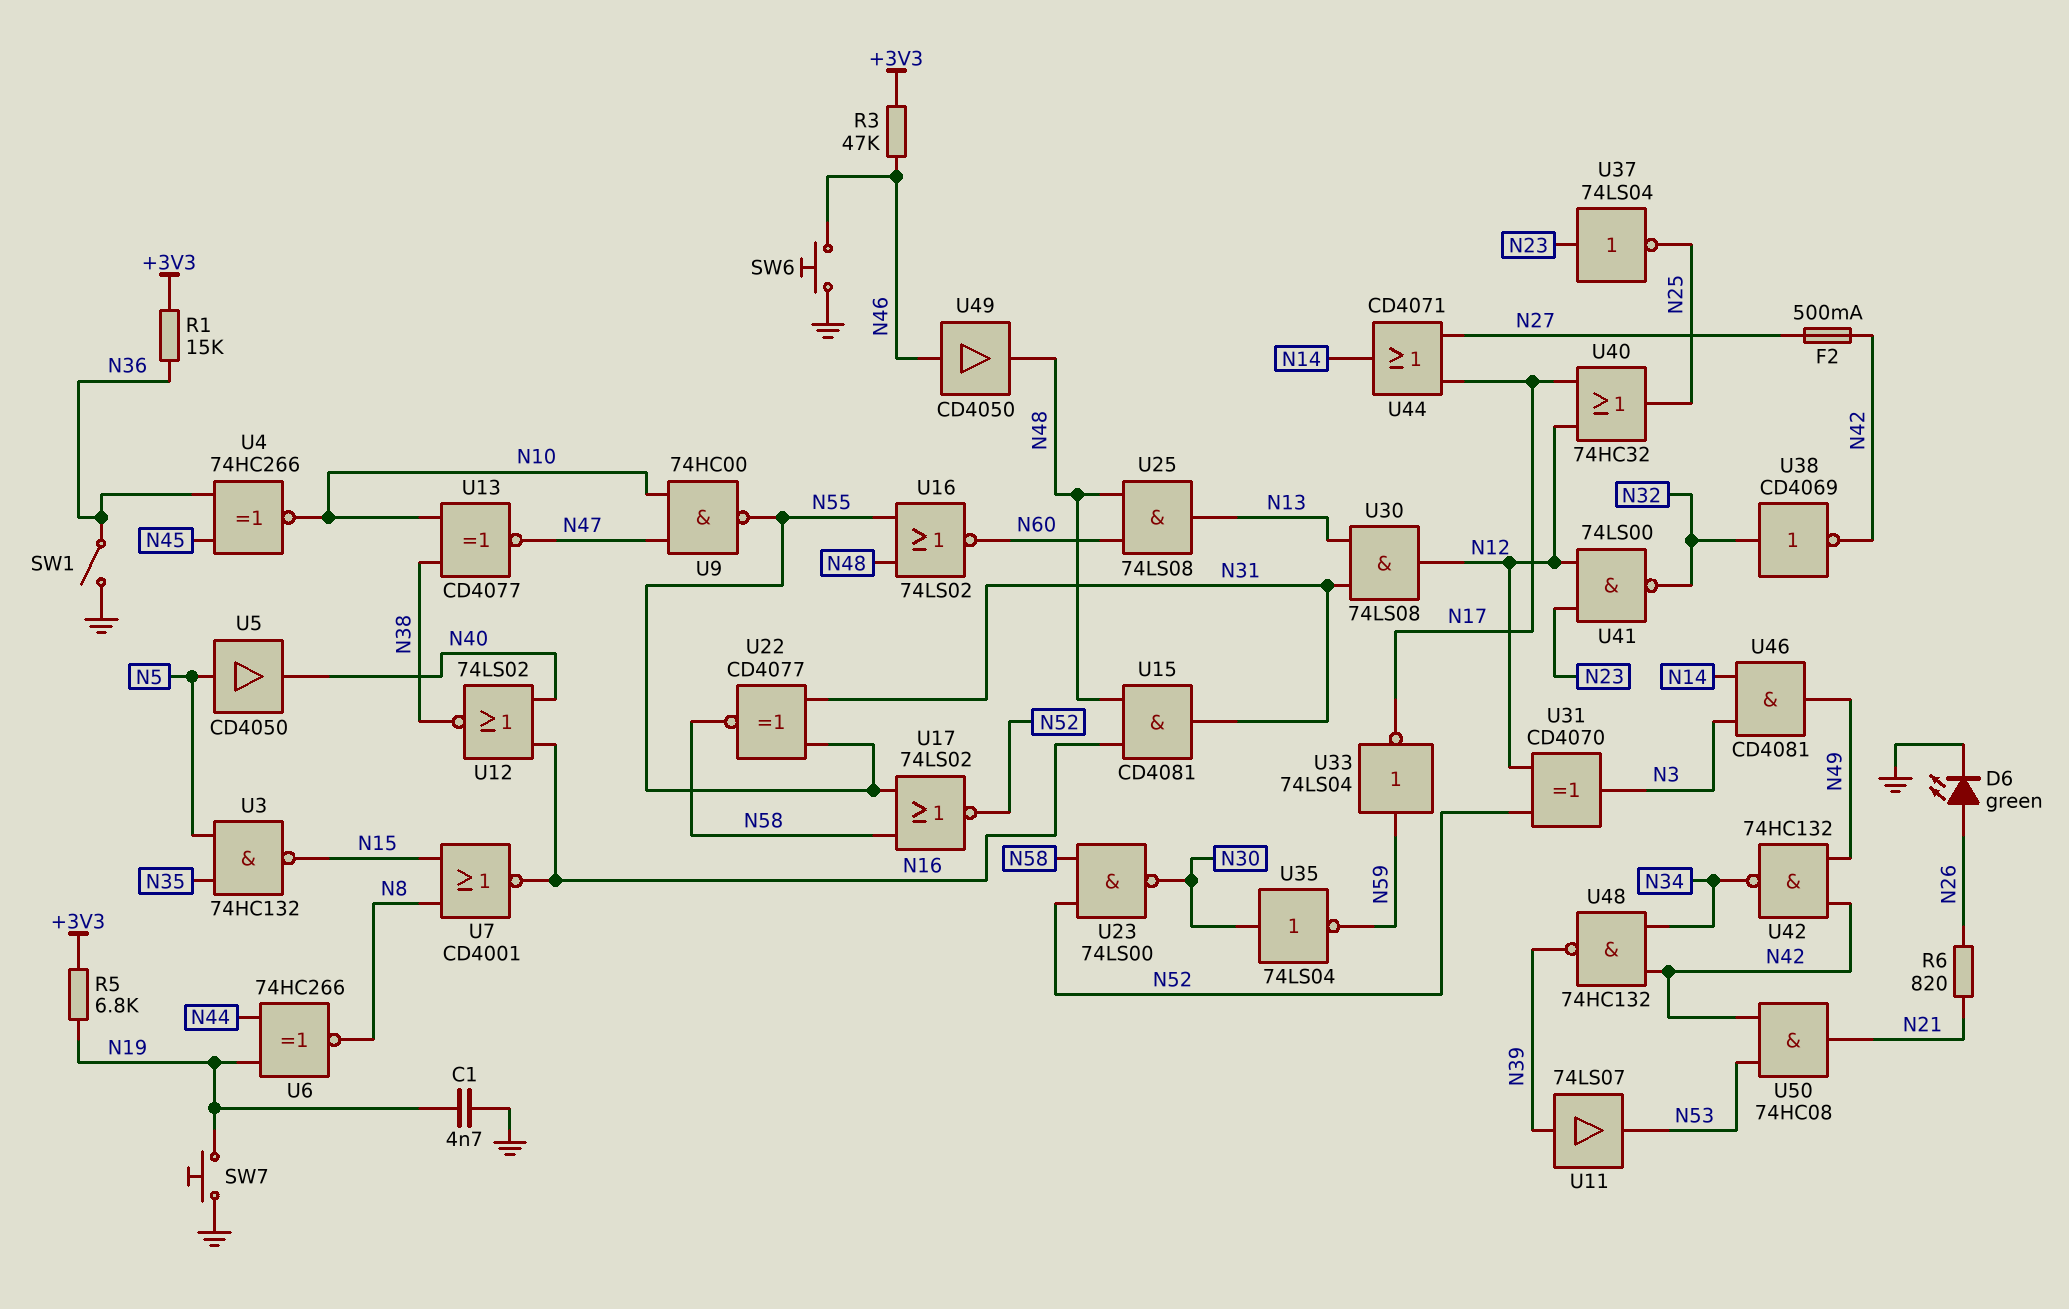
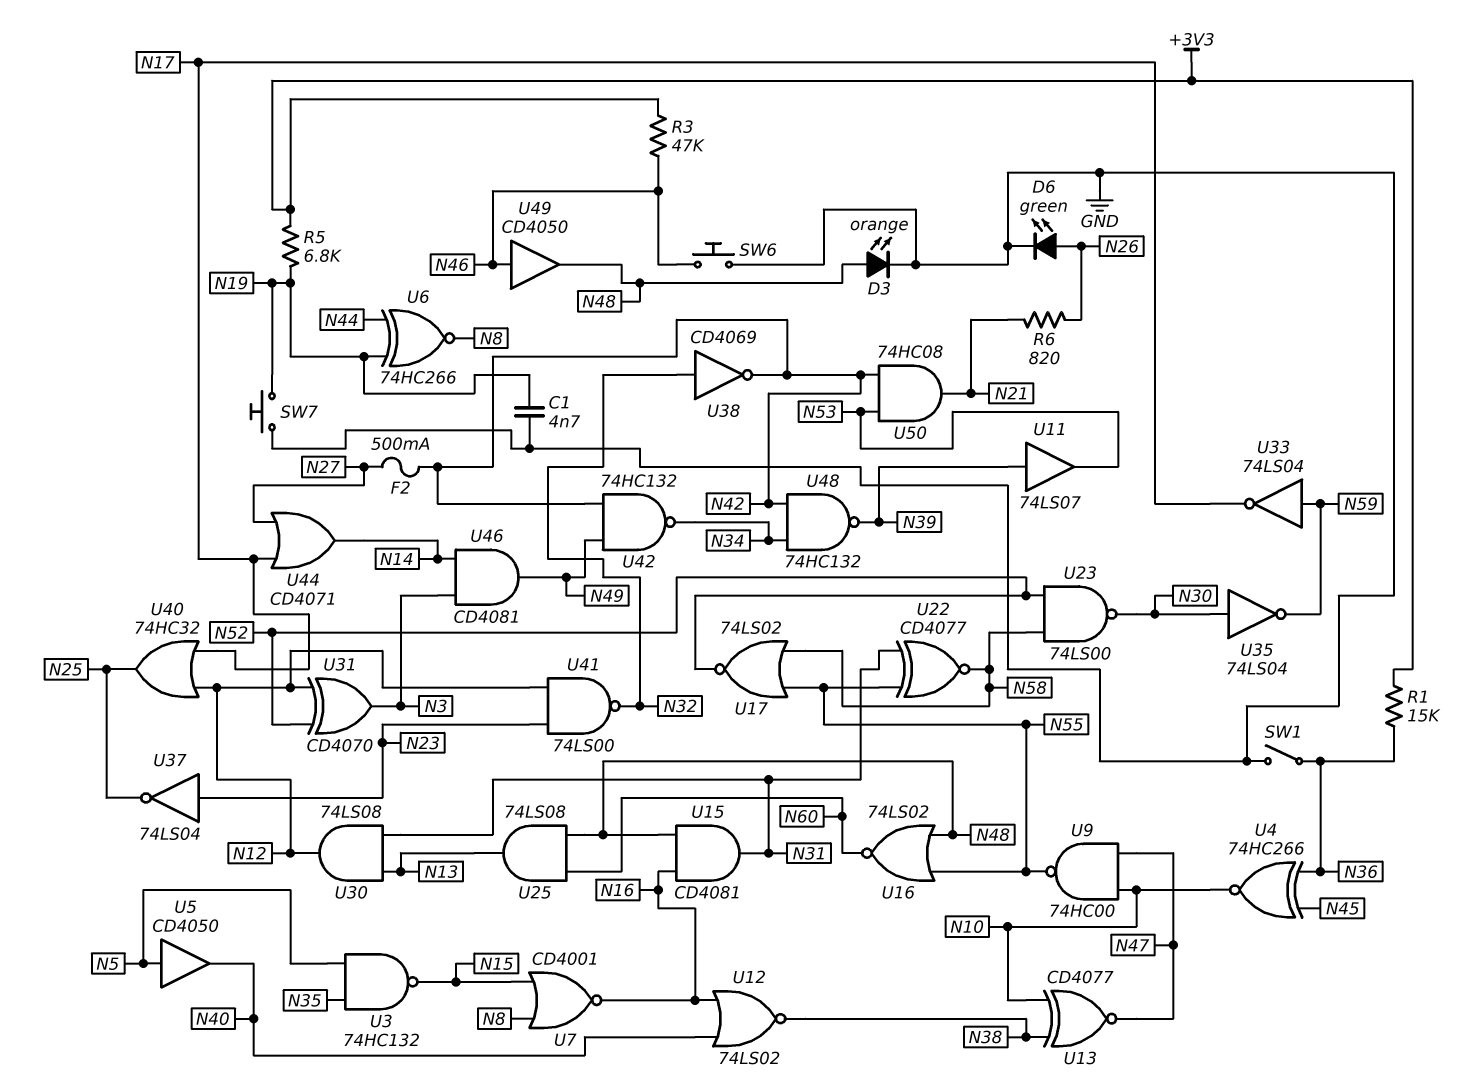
D3: none -> LED orange (A N48, K GND)

